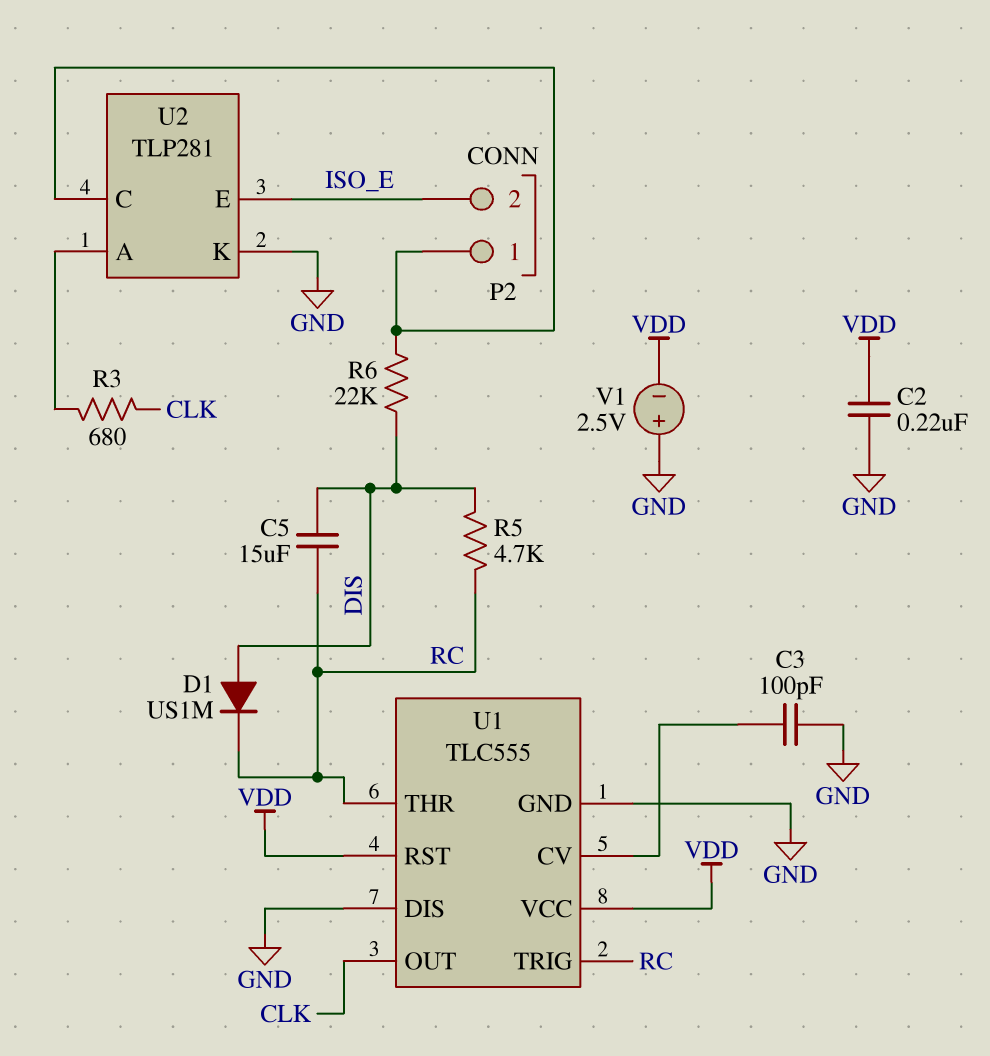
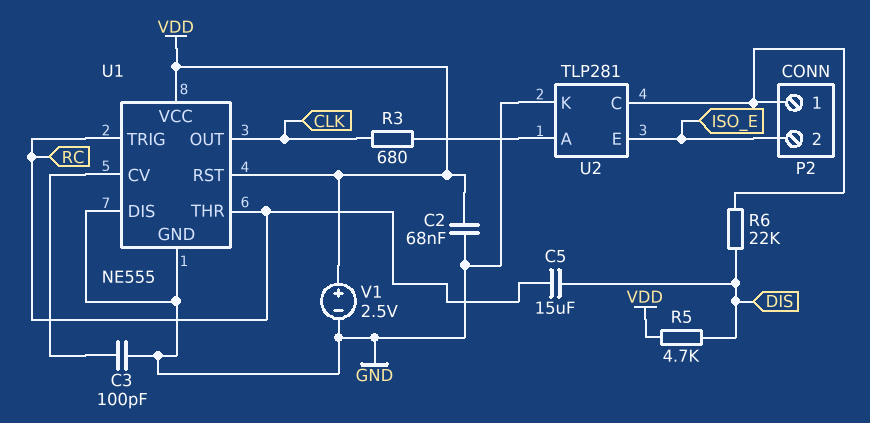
C2: 220nF (GND, VDD) -> 68nF (GND, VDD)
D1: diode US1M (A DIS, K RC) -> none
R5: 4.7k (DIS, RC) -> 4.7k (DIS, VDD)
U1: TLC555 -> NE555
V1: 2.5V (plus GND, minus VDD) -> 2.5V (plus VDD, minus GND)

